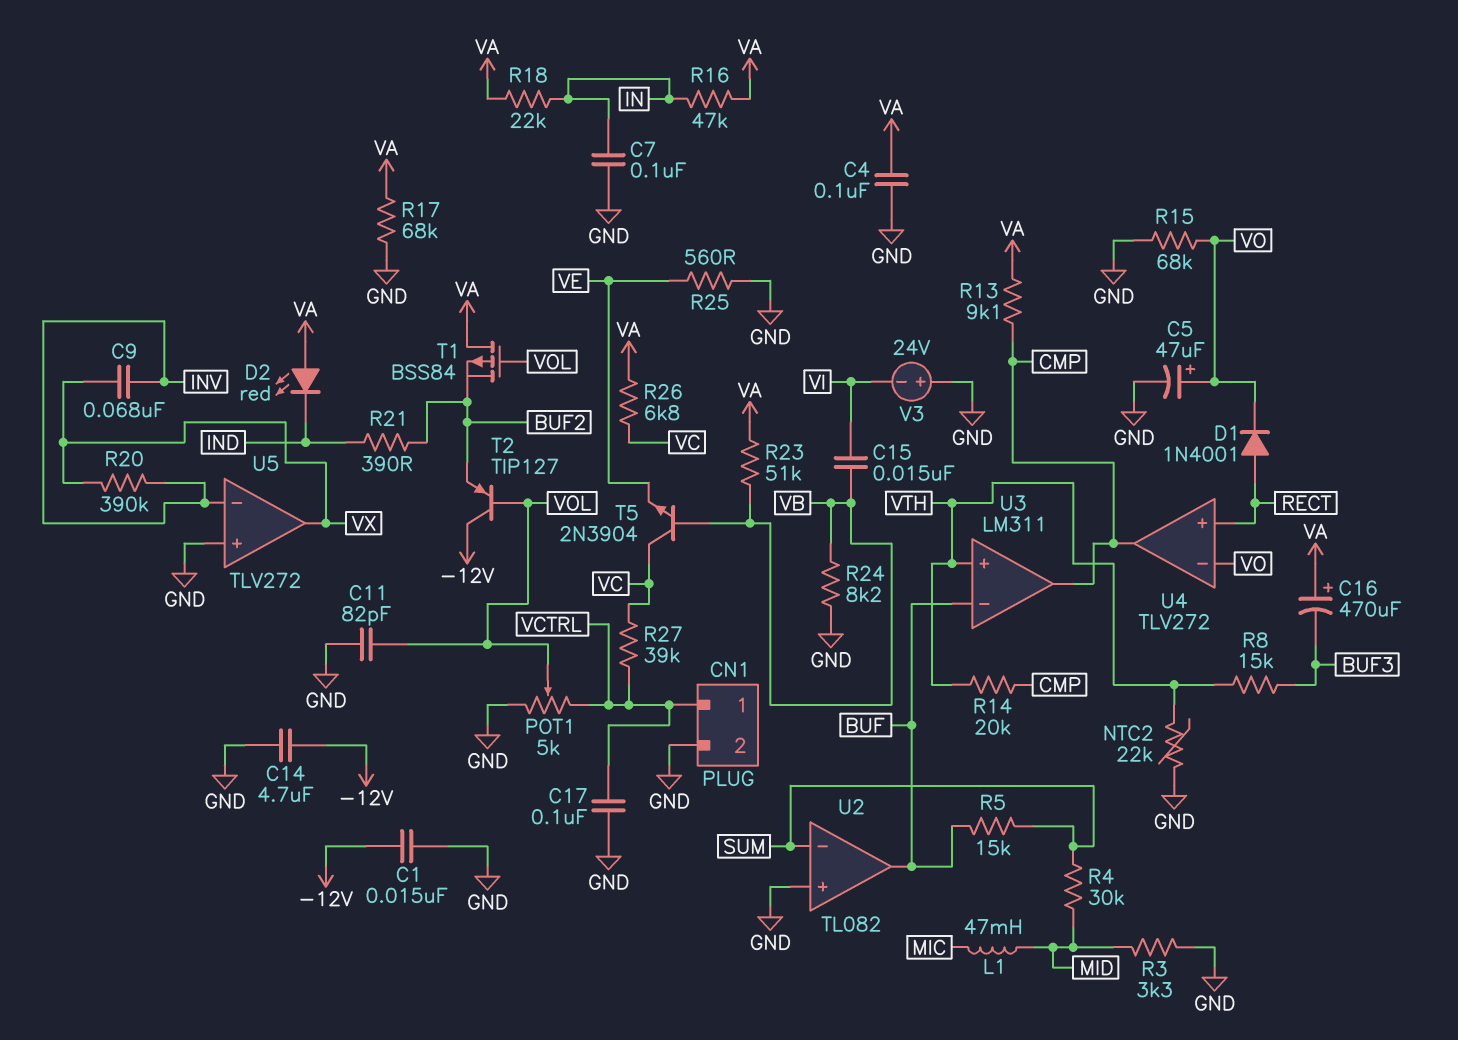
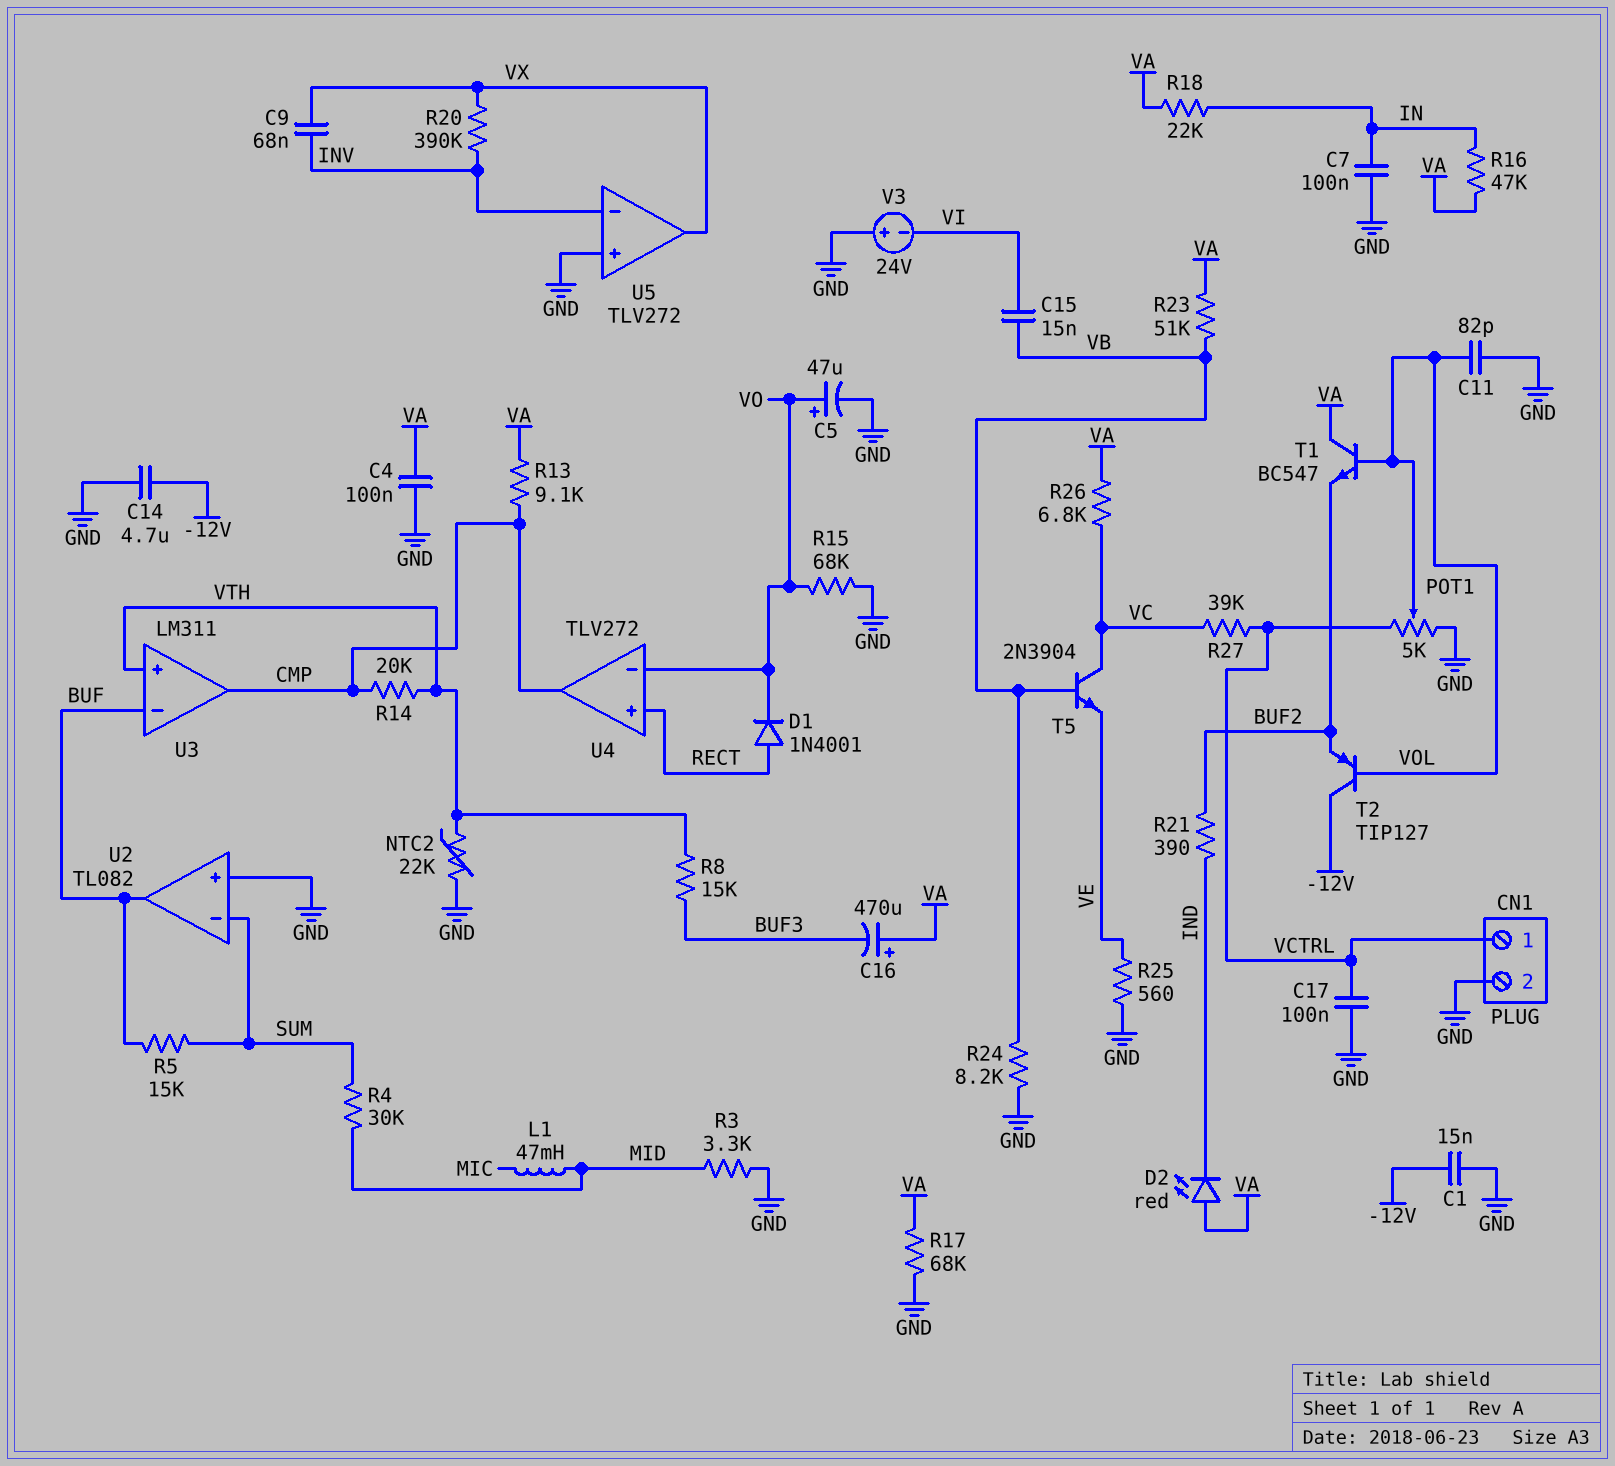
T1: PMOS BSS84 (G VOL, D VA, S BUF2) -> NPN BC547 (B VOL, C VA, E BUF2)

